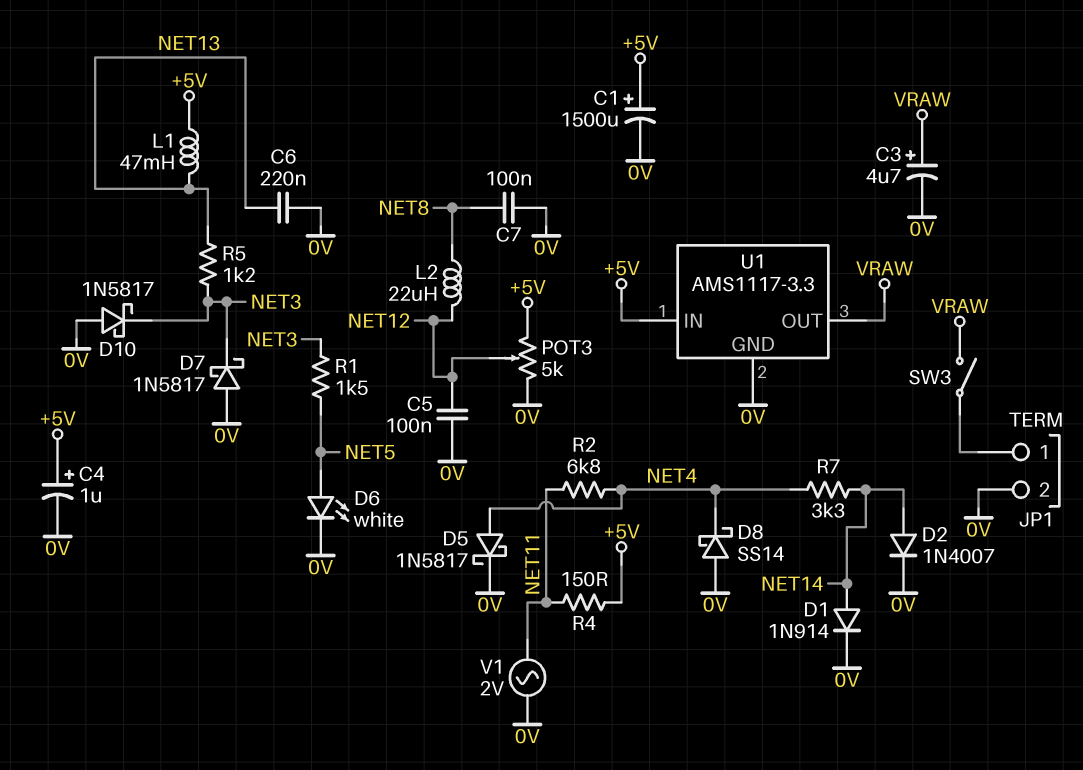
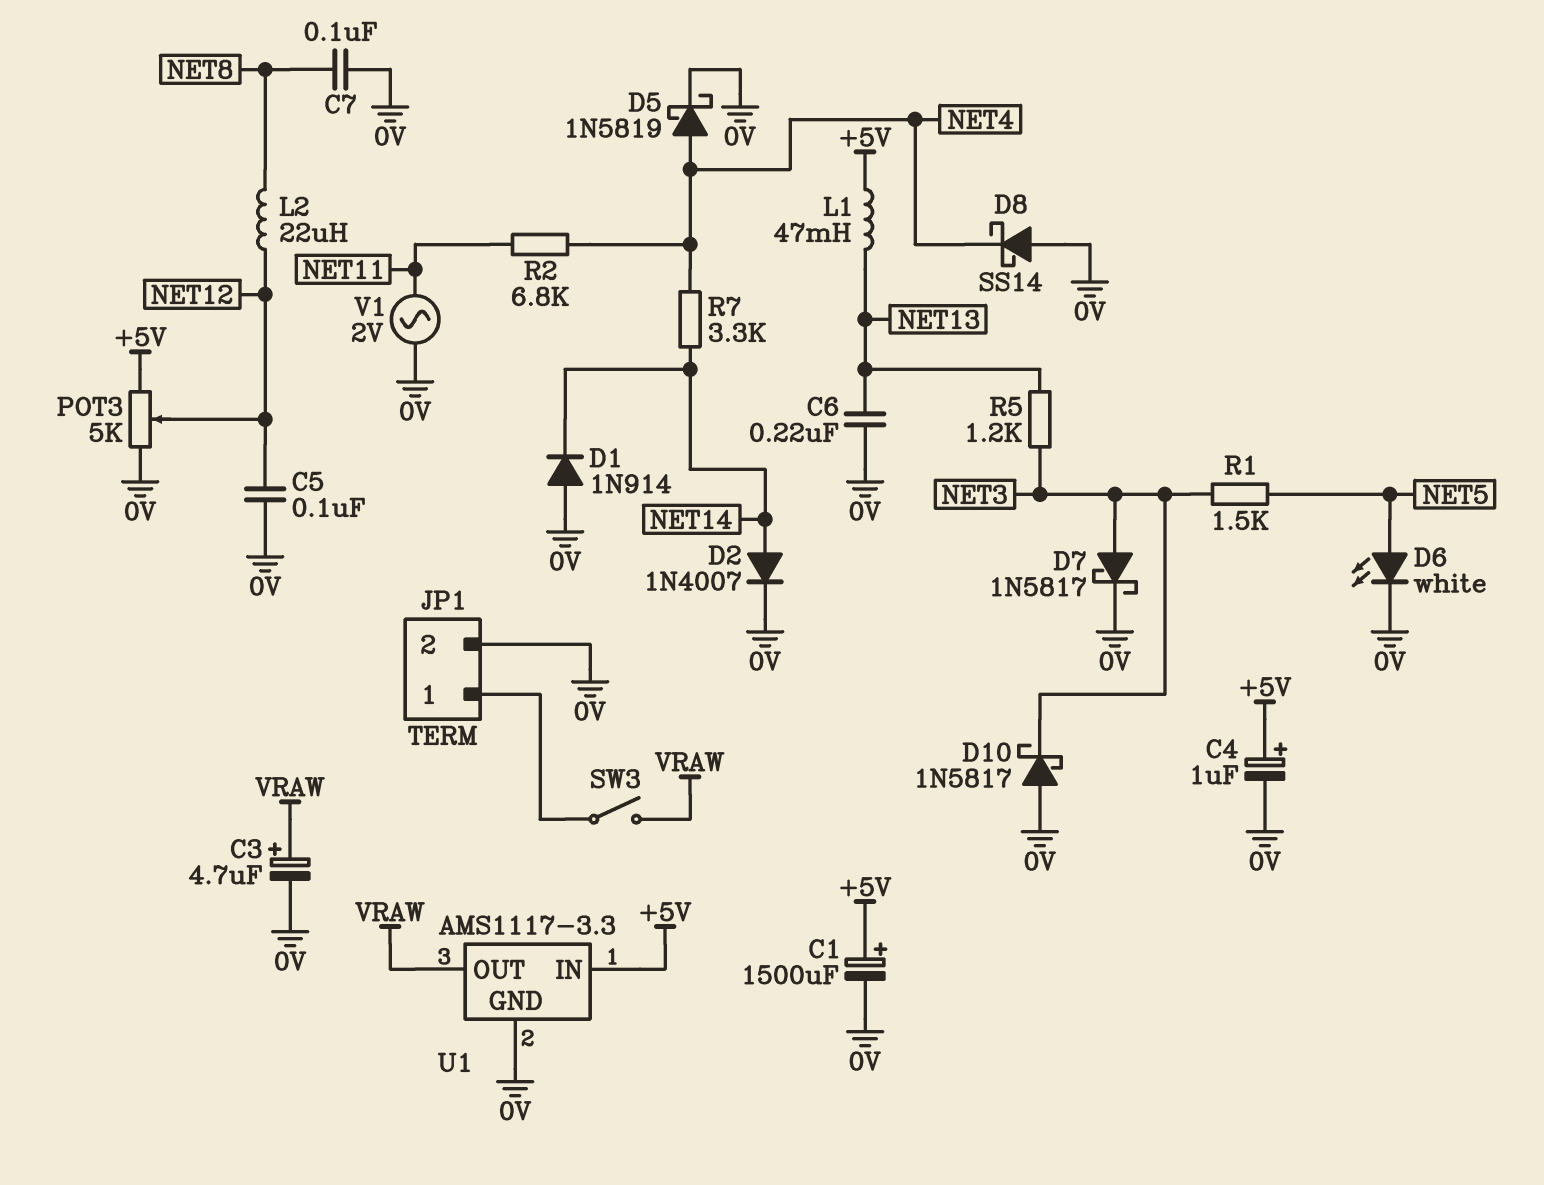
D1: diode 1N914 (A NET14, K 0V) -> diode 1N914 (A 0V, K NET14)
D5: schottky 1N5817 (A NET4, K 0V) -> schottky 1N5819 (A NET4, K 0V)
D7: schottky 1N5817 (A 0V, K NET3) -> schottky 1N5817 (A NET3, K 0V)
R4: 150 (+5V, NET11) -> none

